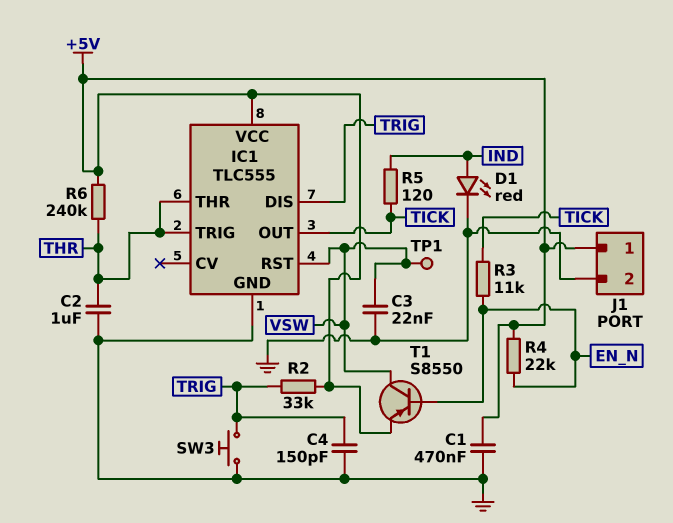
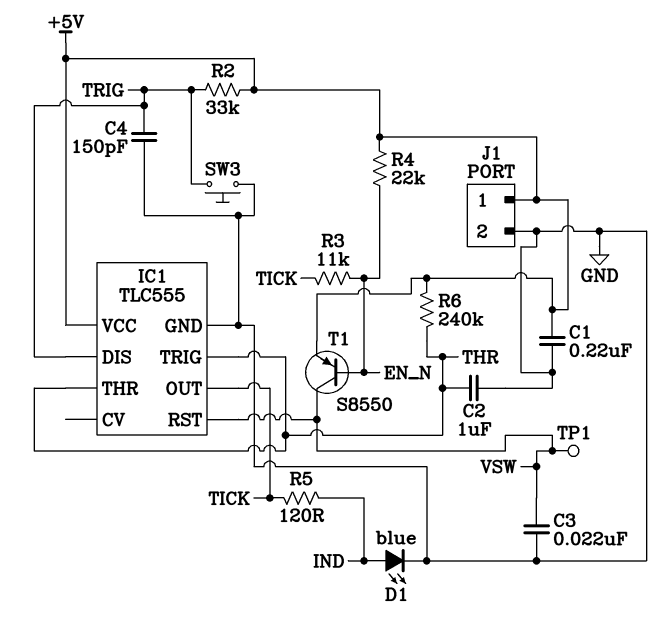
C1: 470nF (+5V, GND) -> 220nF (+5V, GND)
D1: LED red (A IND, K GND) -> LED blue (A IND, K GND)

